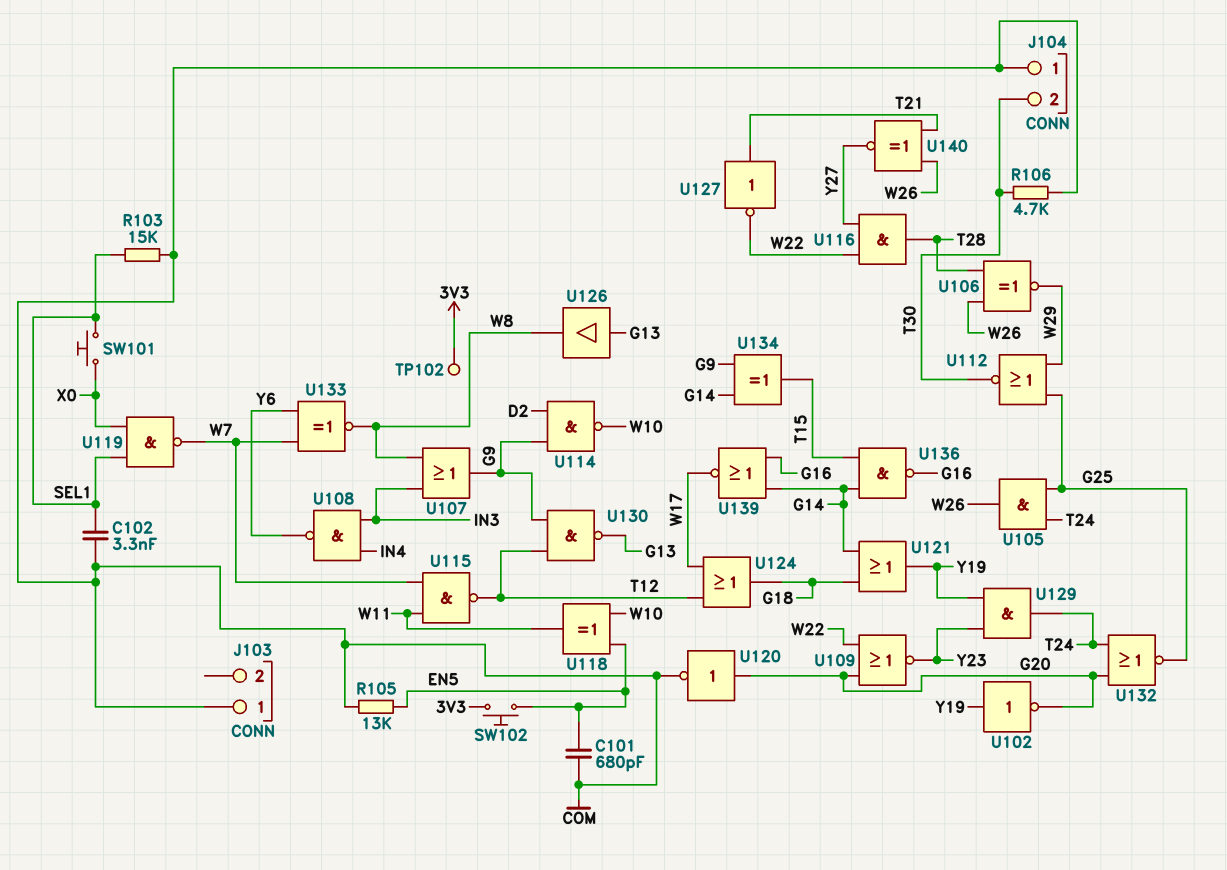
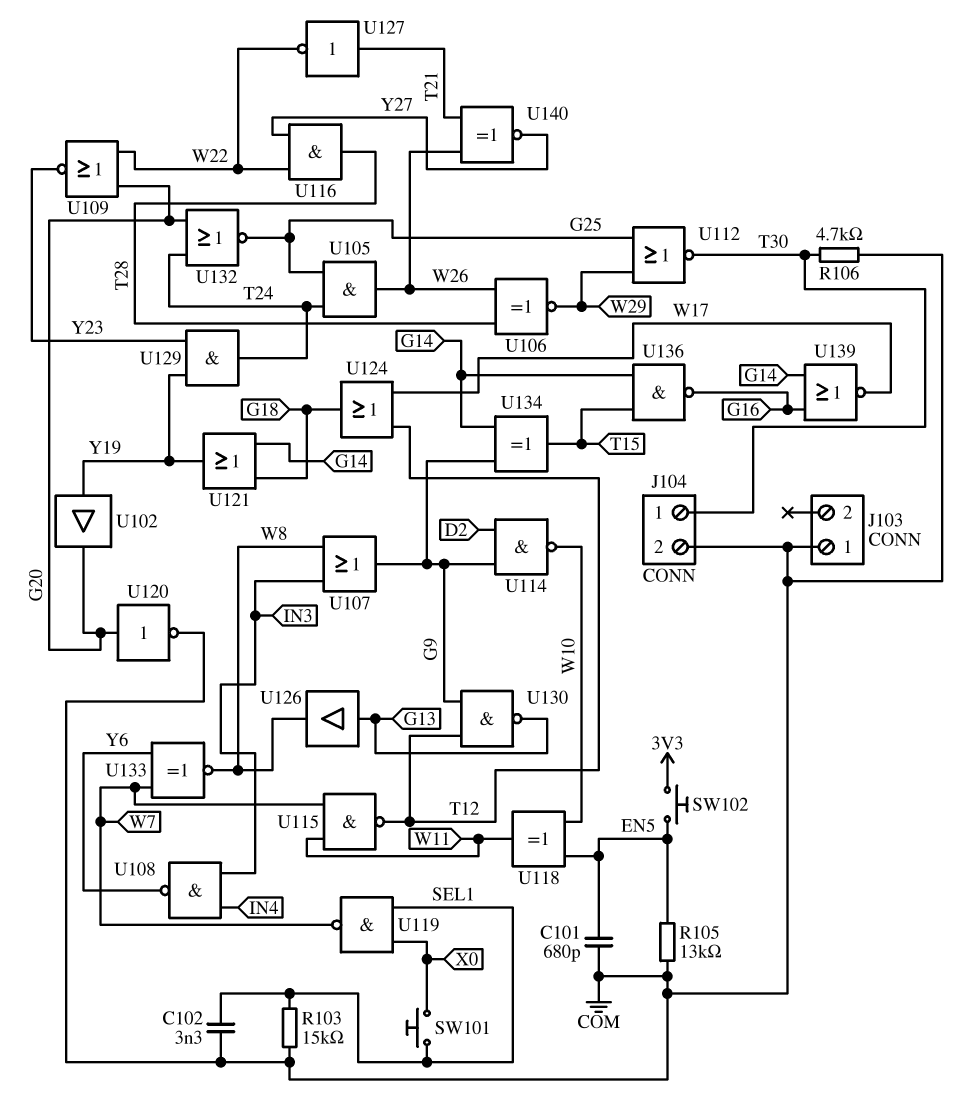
J104 pin 1: COM -> T30
J104 pin 2: T30 -> COM
TP102: test point (3V3) -> none
U102: NOT (in Y19, out G20) -> buffer (in Y19, out G20)

